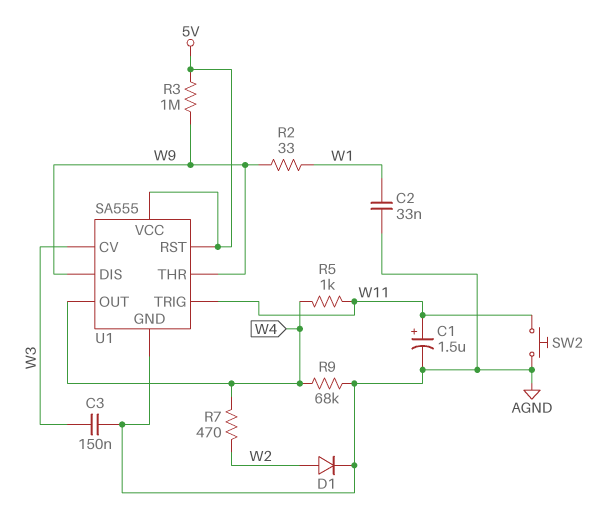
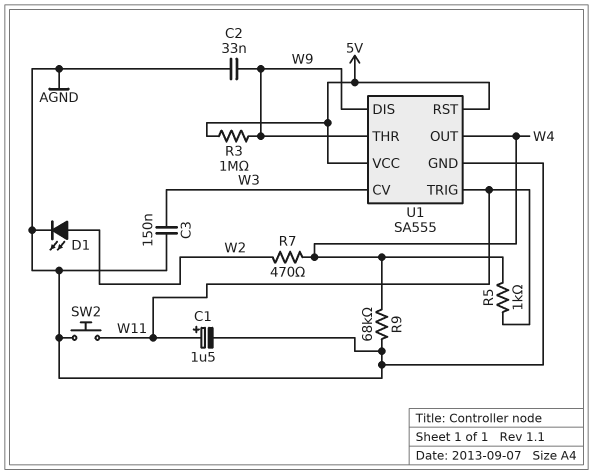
C2: 33nF (AGND, W1) -> 33nF (AGND, W9)
D1: diode (A W2, K AGND) -> LED (A W2, K AGND)
R2: 33 (W1, W9) -> none

